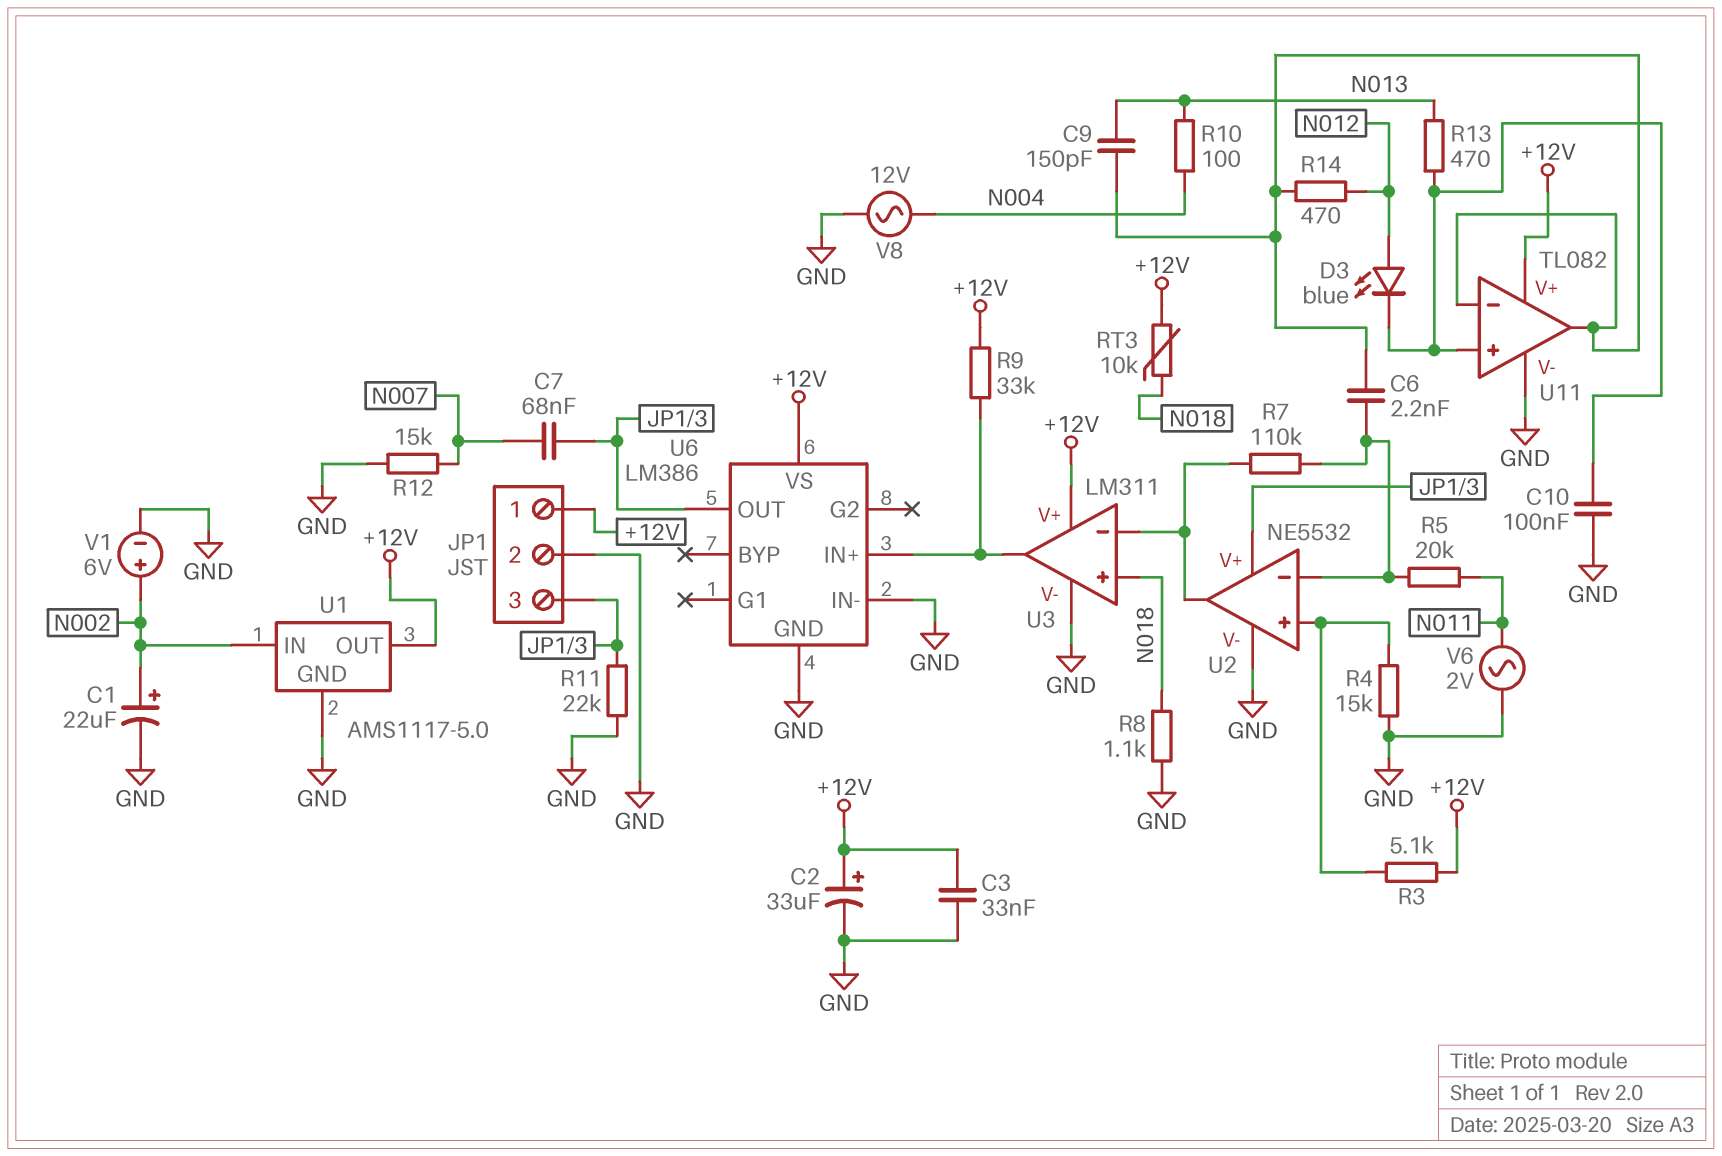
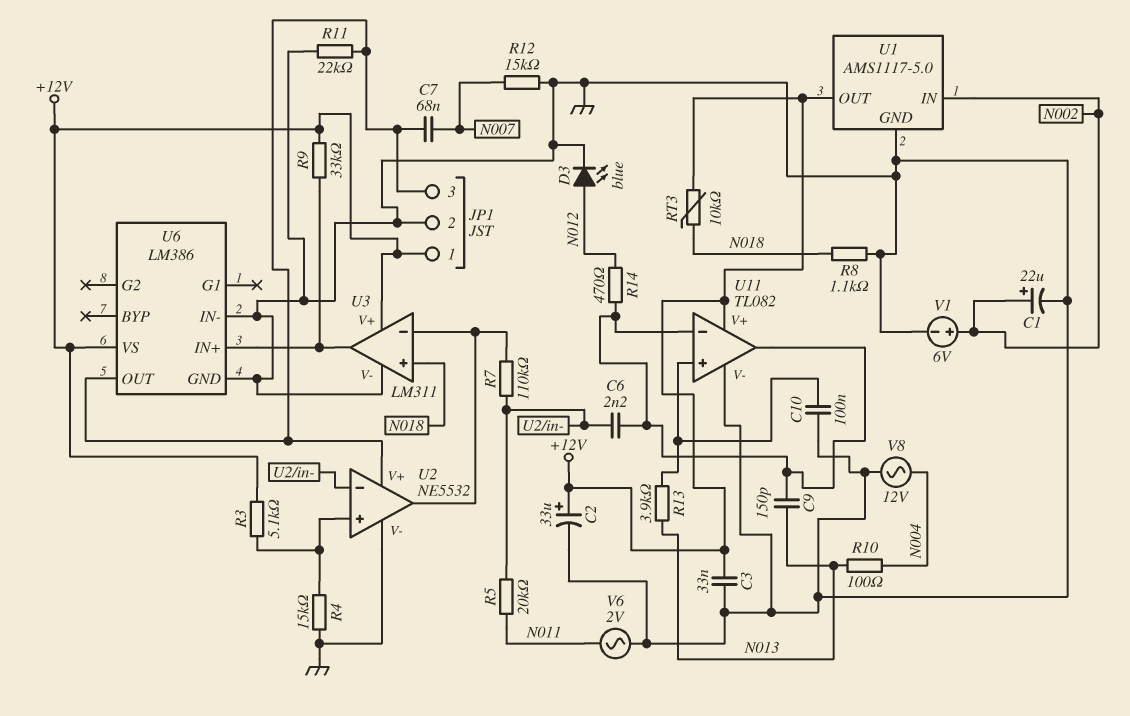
D3: LED blue (A N012, K U11/in+) -> LED blue (A N012, K GND)
R13: 470 (N013, U11/in+) -> 3.9k (N013, U11/in+)

